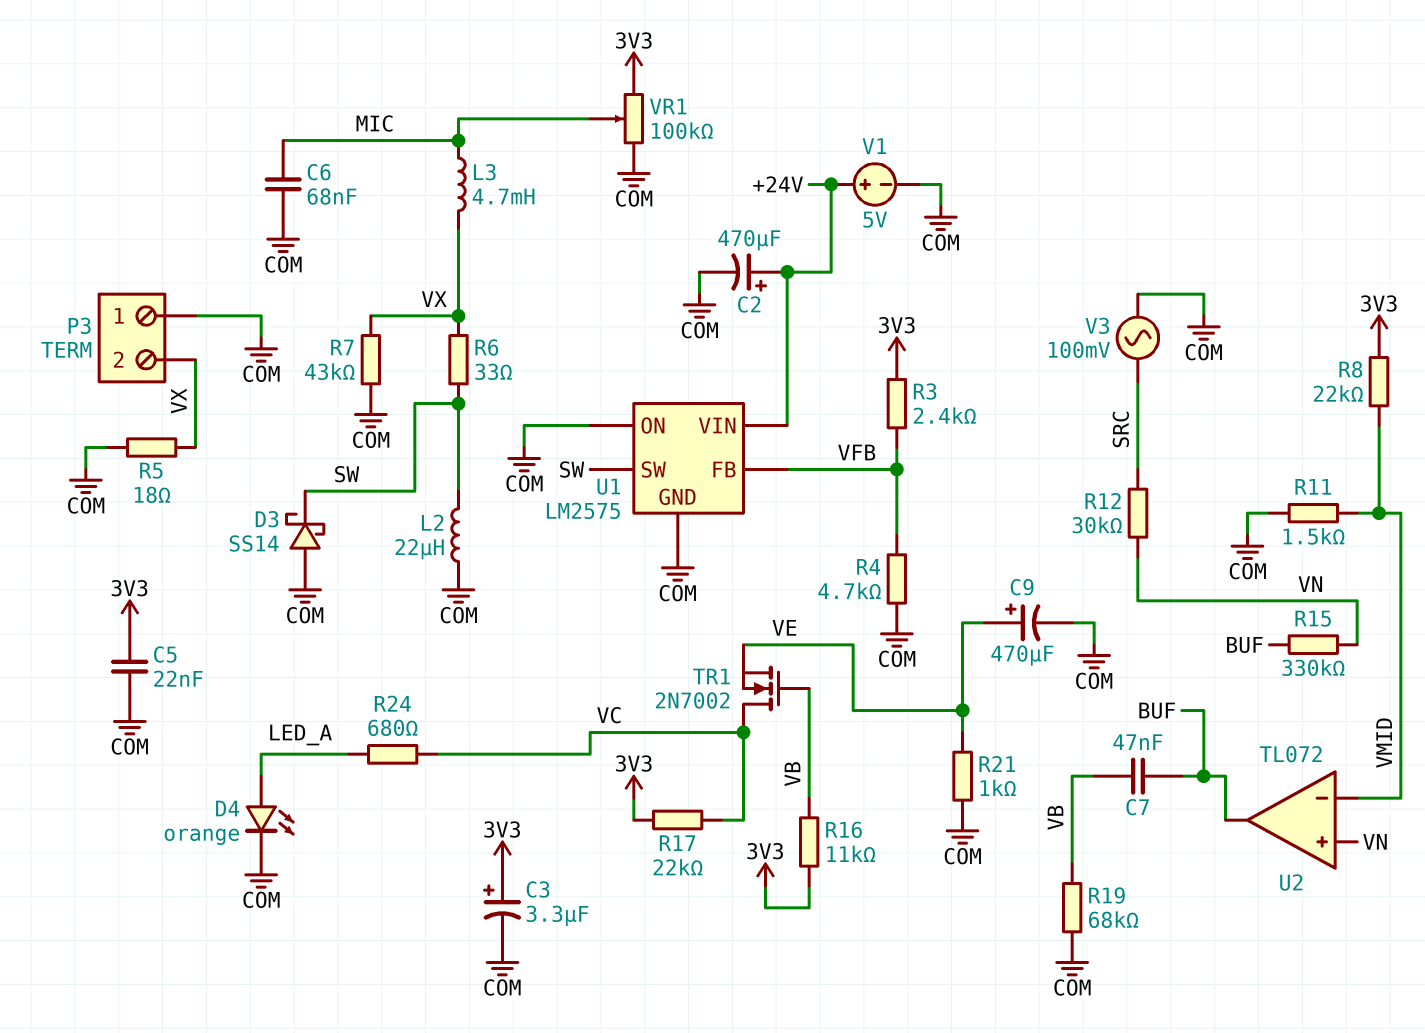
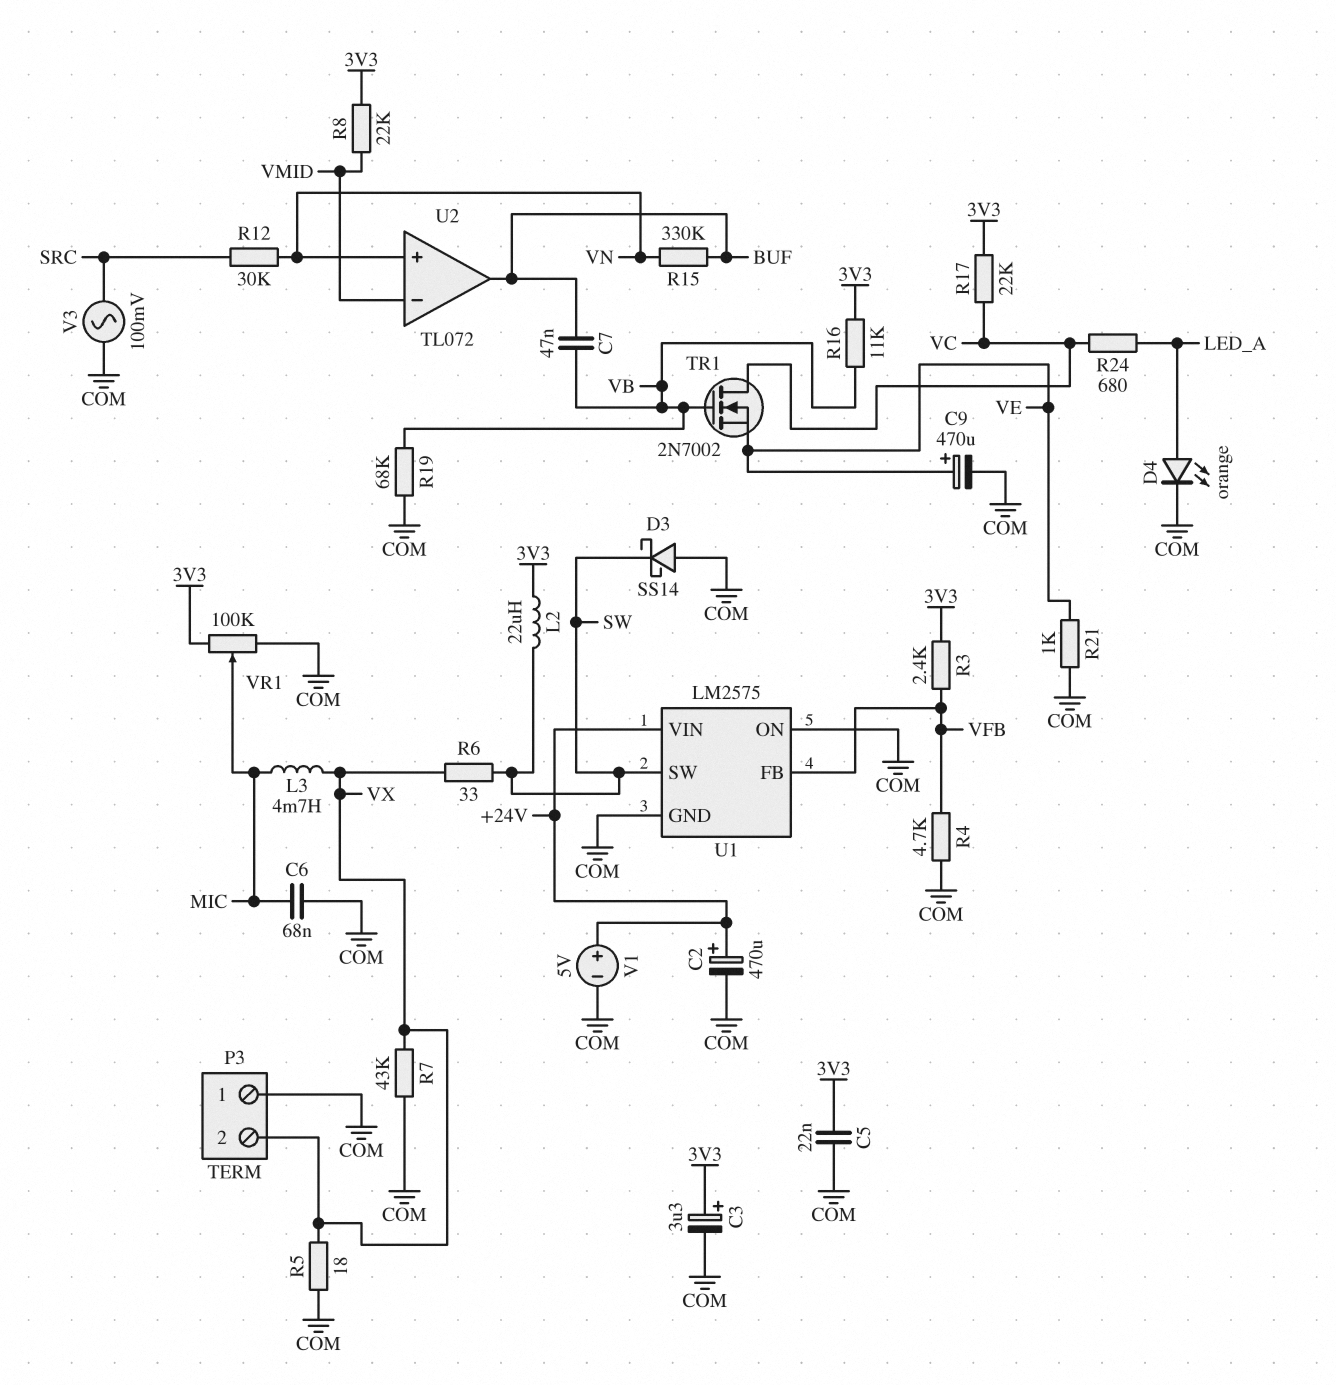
L2: 22uH (COM, SW) -> 22uH (3V3, SW)
R11: 1.5k (COM, VMID) -> none

